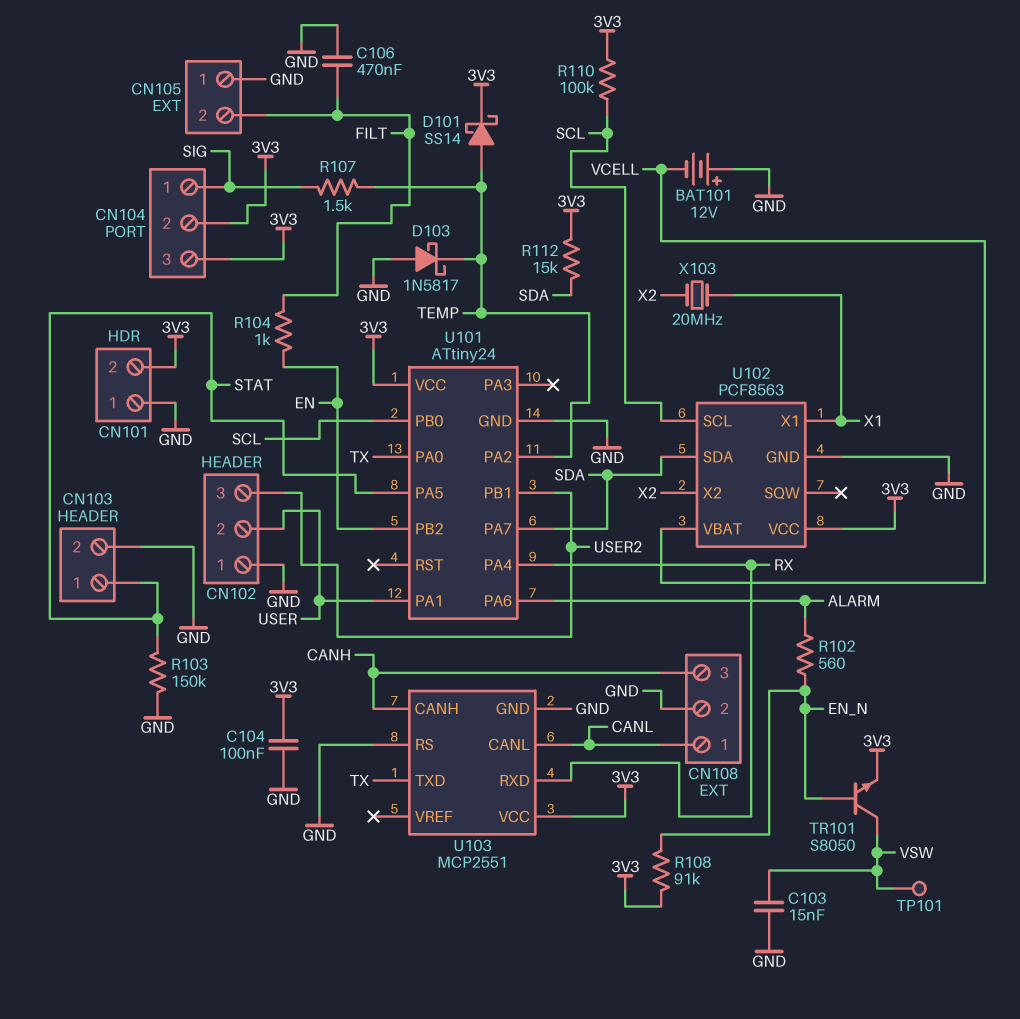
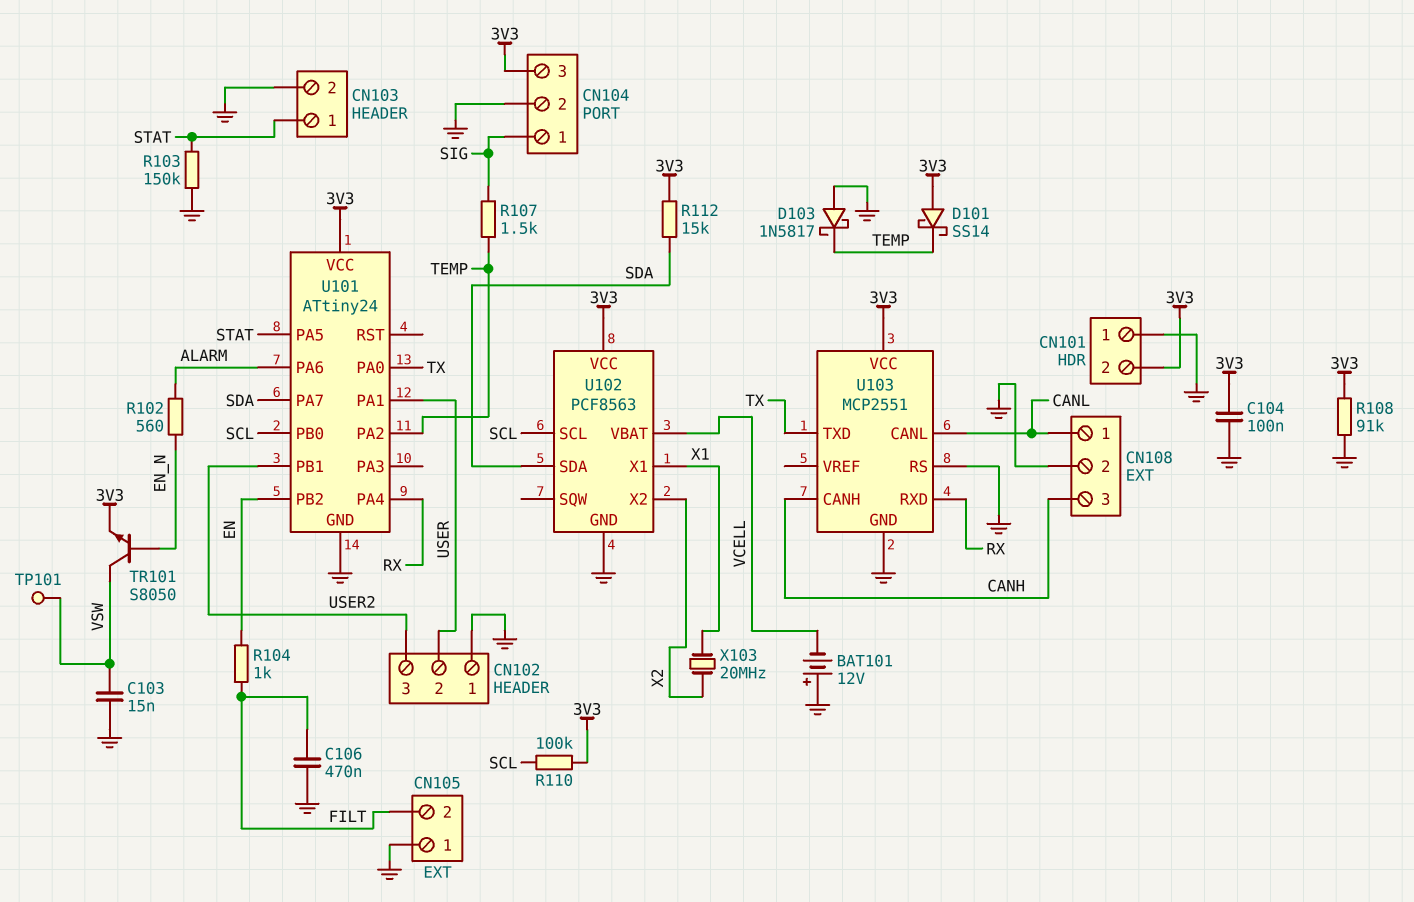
CN104 pin 2: 3V3 -> GND
D101: schottky SS14 (A TEMP, K 3V3) -> schottky SS14 (A 3V3, K TEMP)
R108: 91k (3V3, EN_N) -> 91k (3V3, GND)

